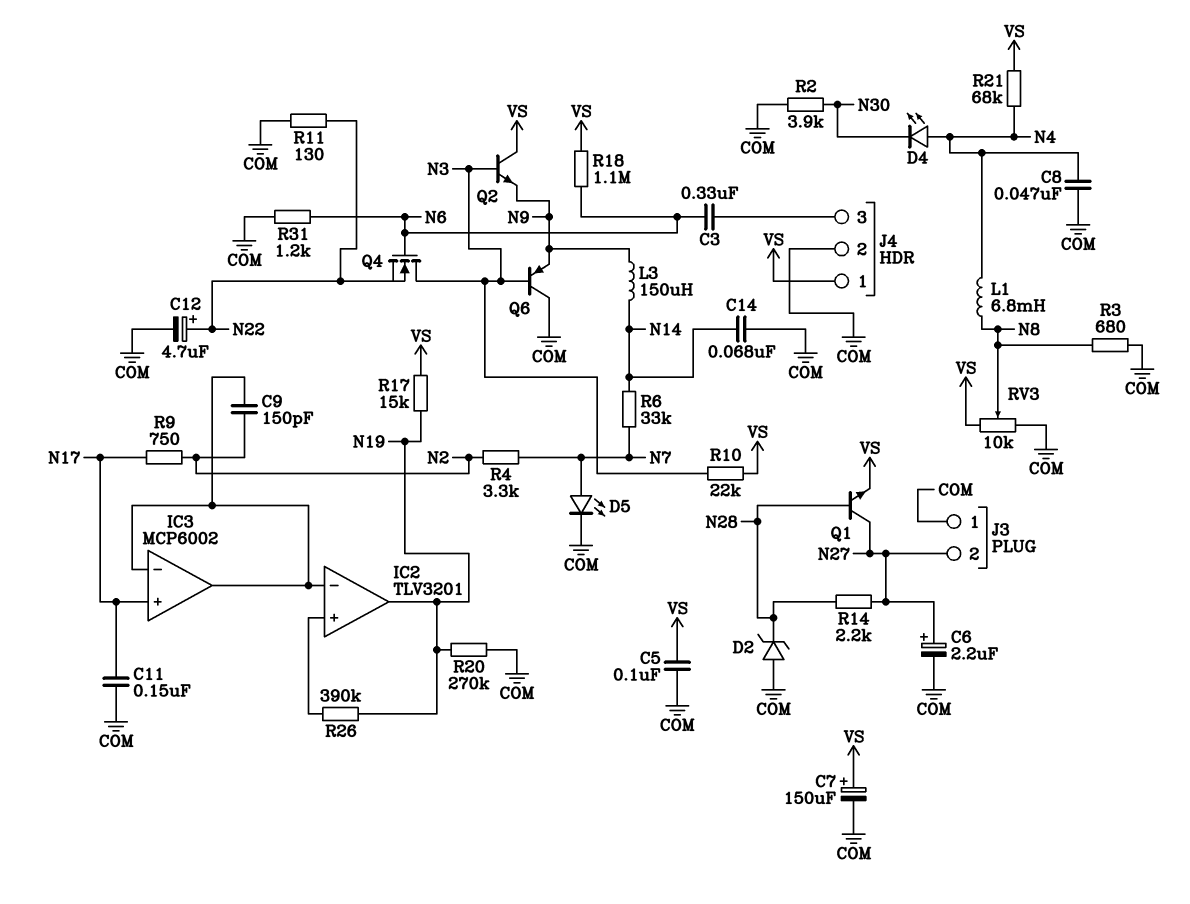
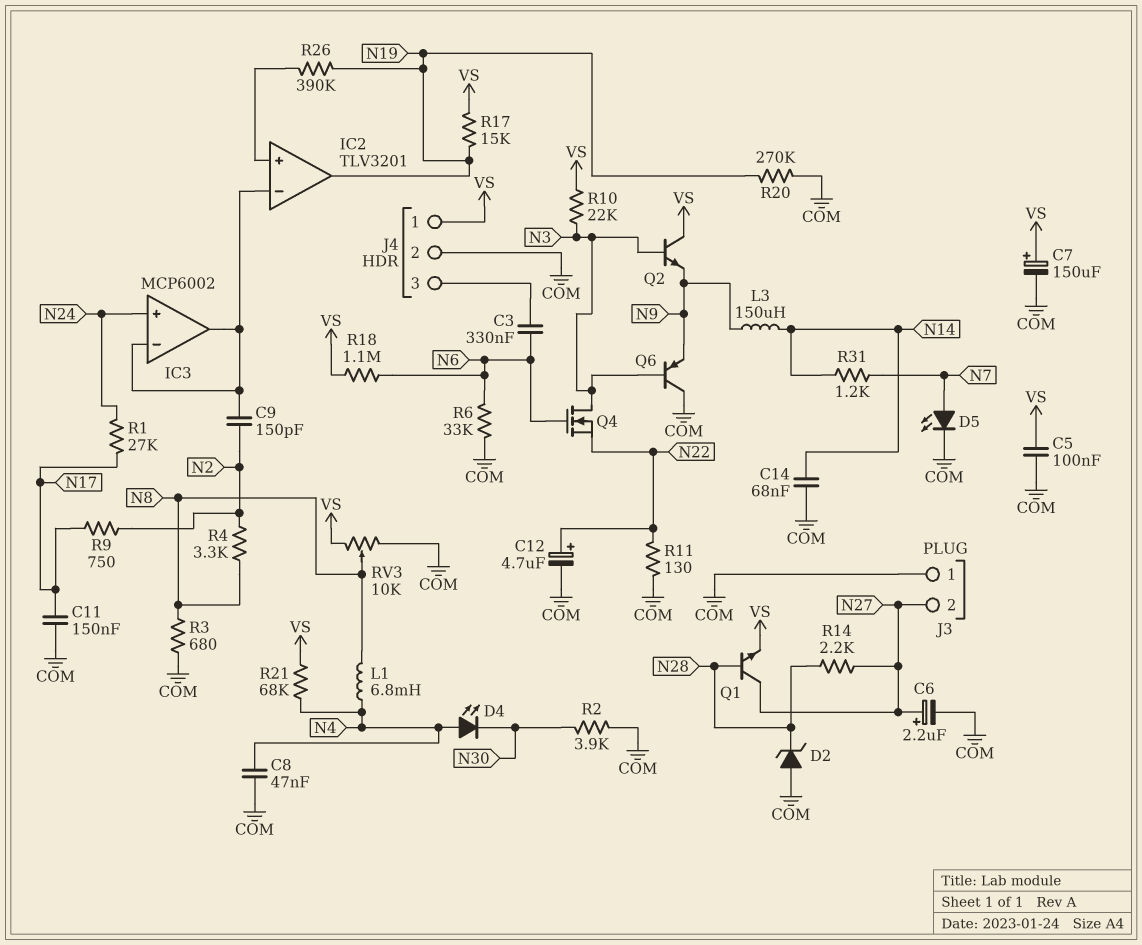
IC3 pin in+: N17 -> N24
R1: none -> 27k (N17, N24)
R4: 3.3k (N2, N7) -> 3.3k (N2, N8)
R6: 33k (N7, N14) -> 33k (COM, N6)
R31: 1.2k (COM, N6) -> 1.2k (N7, N14)

